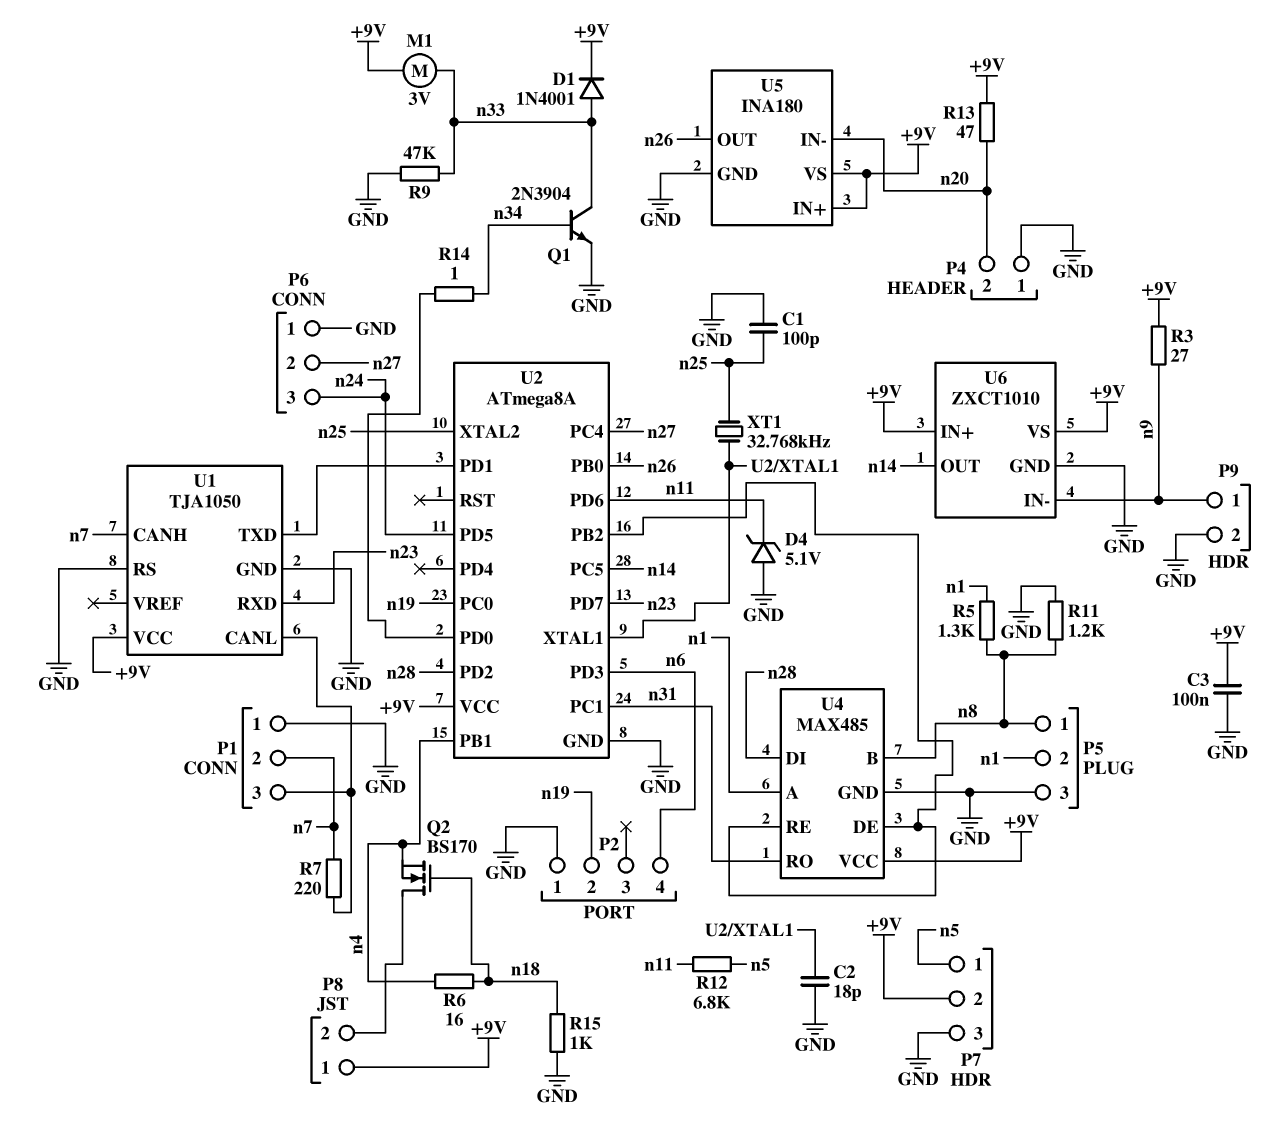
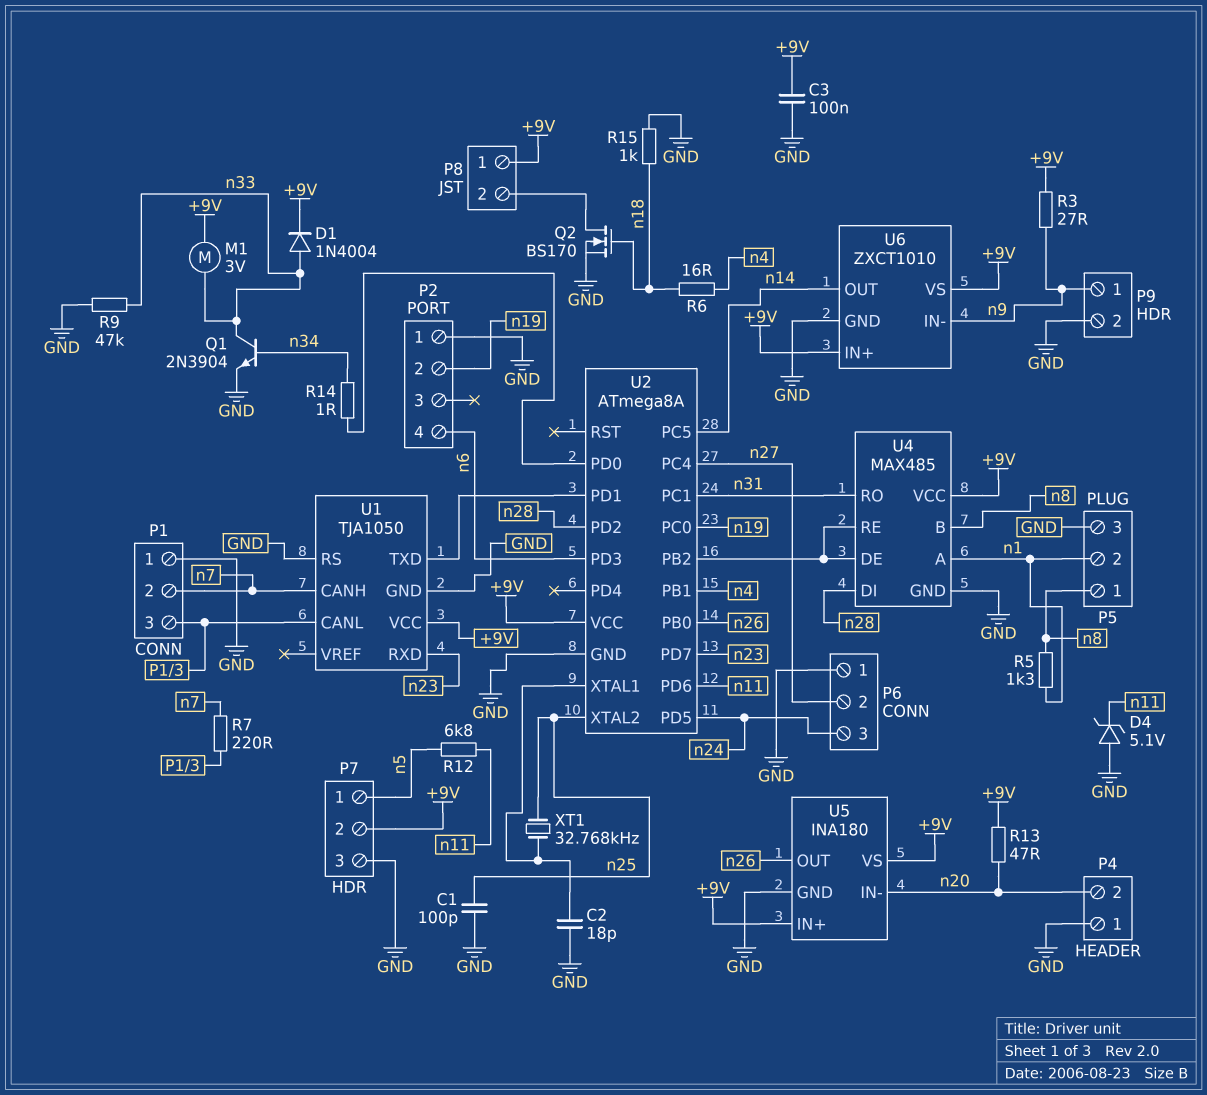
D1: diode 1N4001 (A n33, K +9V) -> diode 1N4004 (A n33, K +9V)
Q2: NMOS BS170 (G n18, D P8/2, S n4) -> NMOS BS170 (G n18, D P8/2, S GND)
R11: 1.2k (GND, n8) -> none

